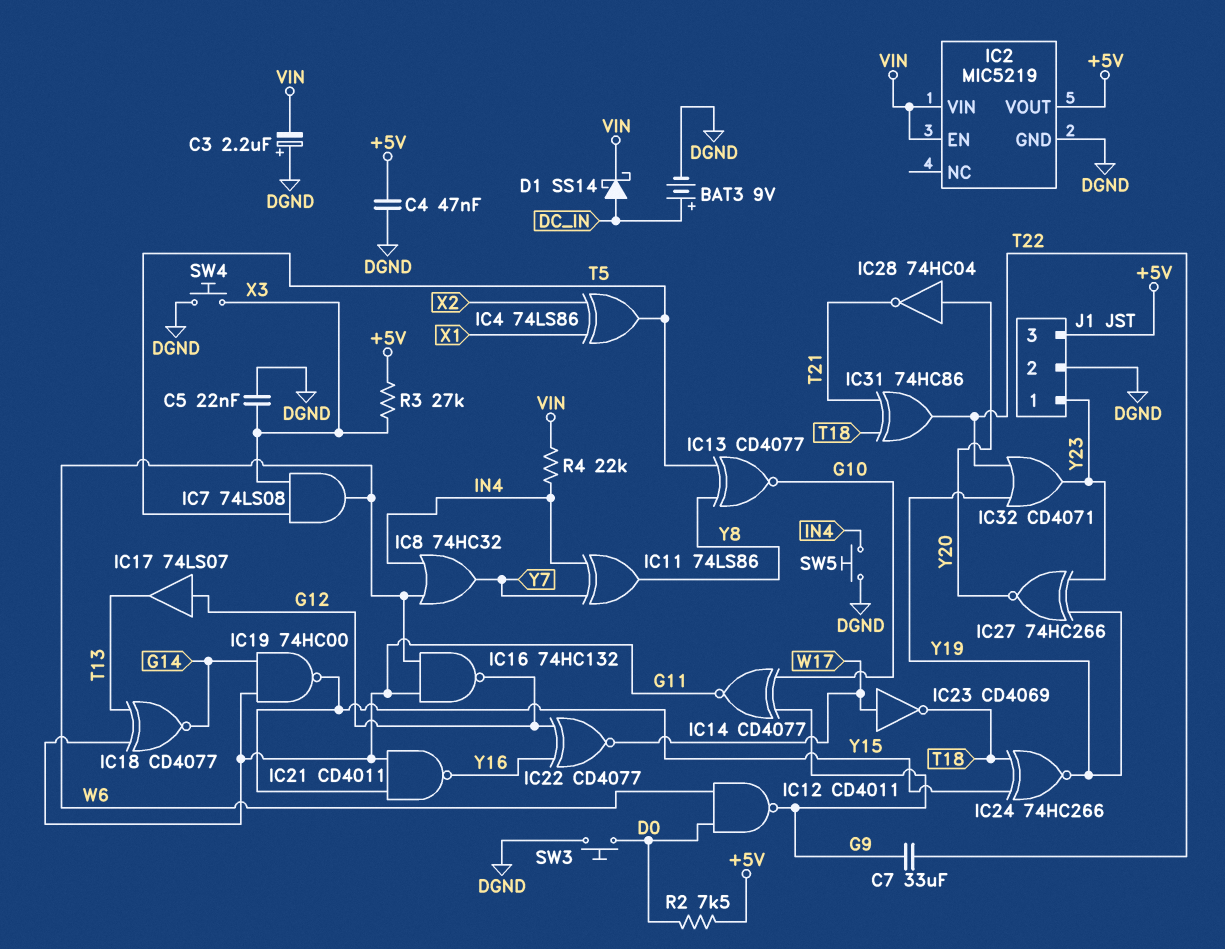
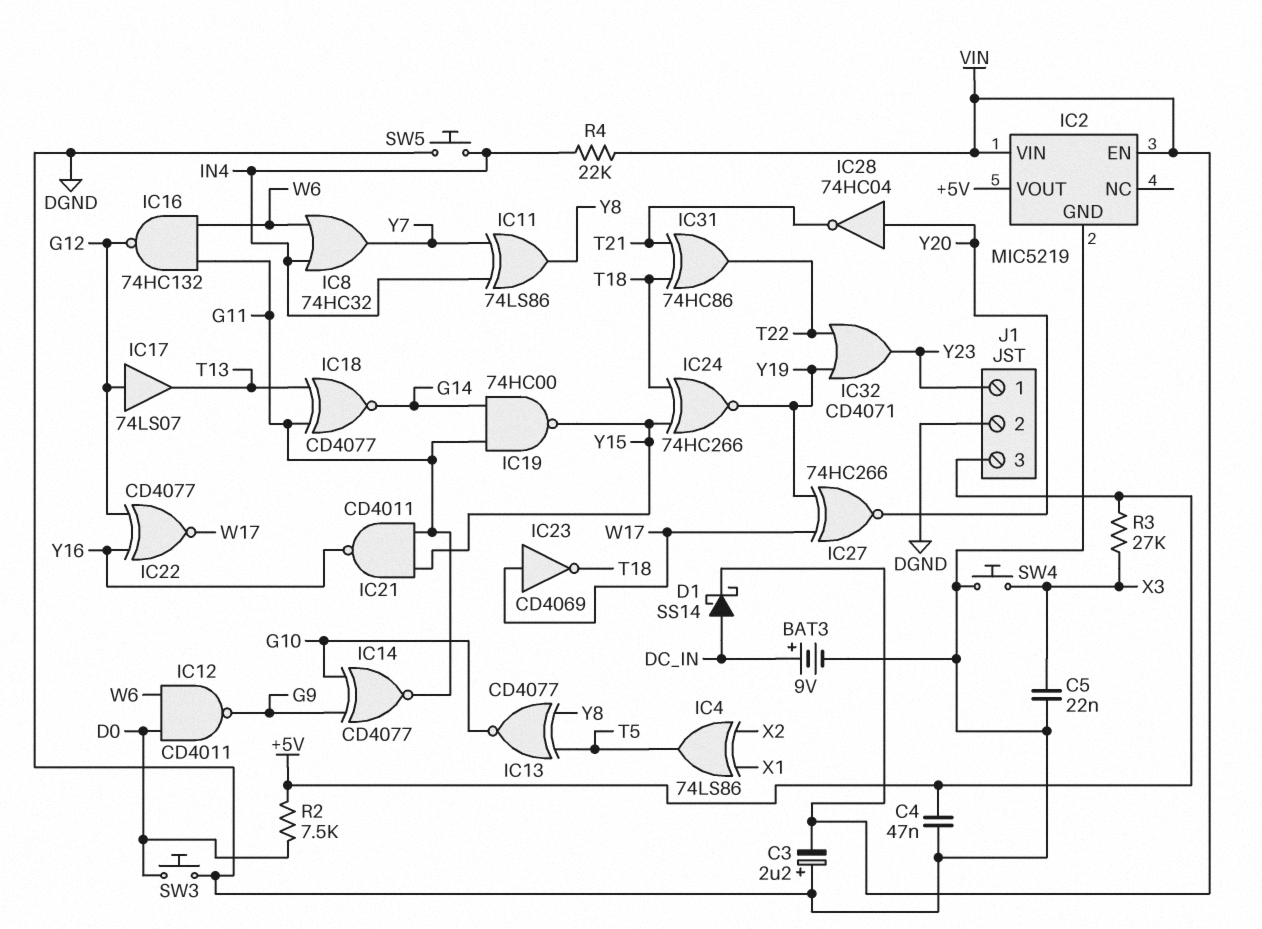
C7: 33uF (G9, T22) -> none
IC7: AND 74LS08 (in T5, in X3, out W6) -> none
IC27: XNOR 74HC266 (in Y19, in Y23, out Y20) -> XNOR 74HC266 (in W17, in Y19, out Y20)

